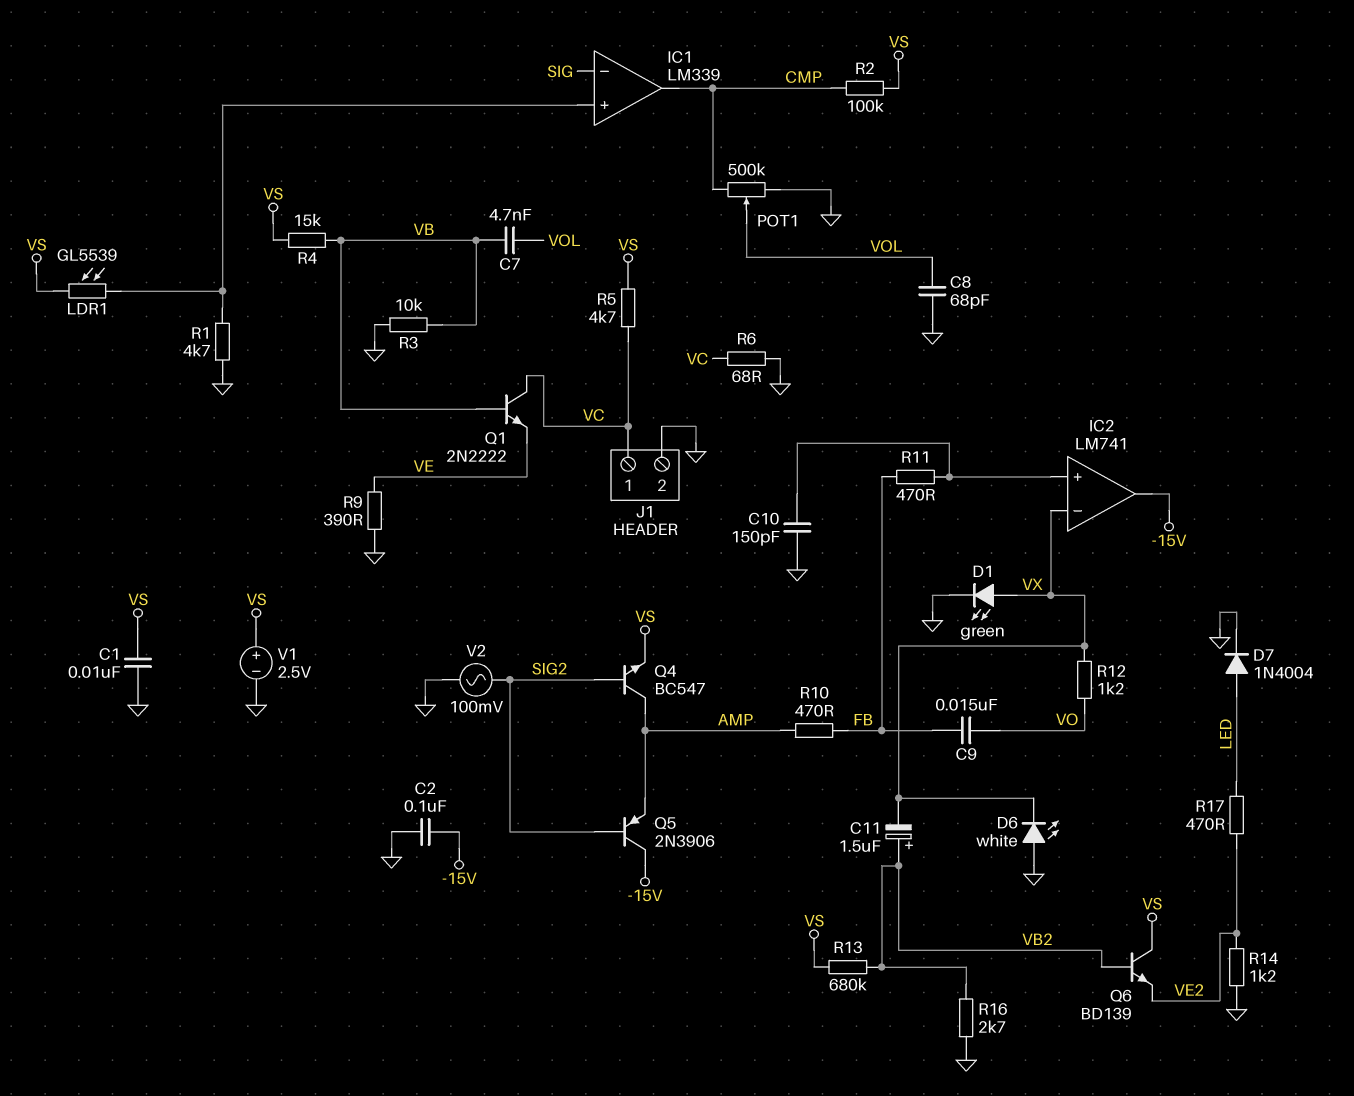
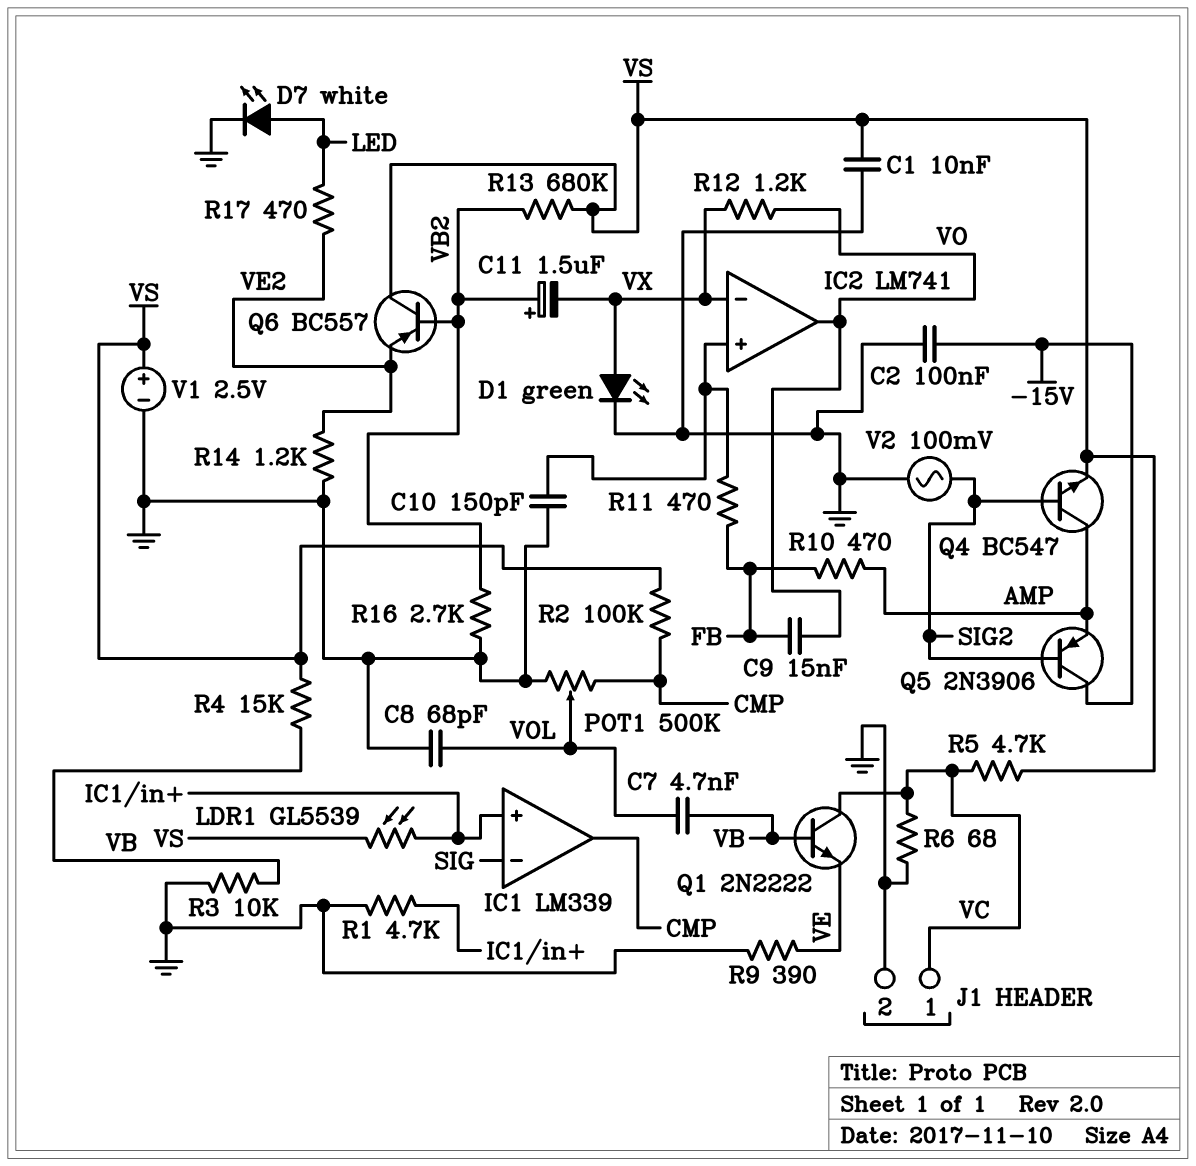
D6: LED white (A GND, K VX) -> none
D7: diode 1N4004 (A LED, K GND) -> LED white (A LED, K GND)
IC2 pin out: -15V -> VO
Q6: NPN BD139 (B VB2, C VS, E VE2) -> PNP BC557 (B VB2, C VS, E VE2)

